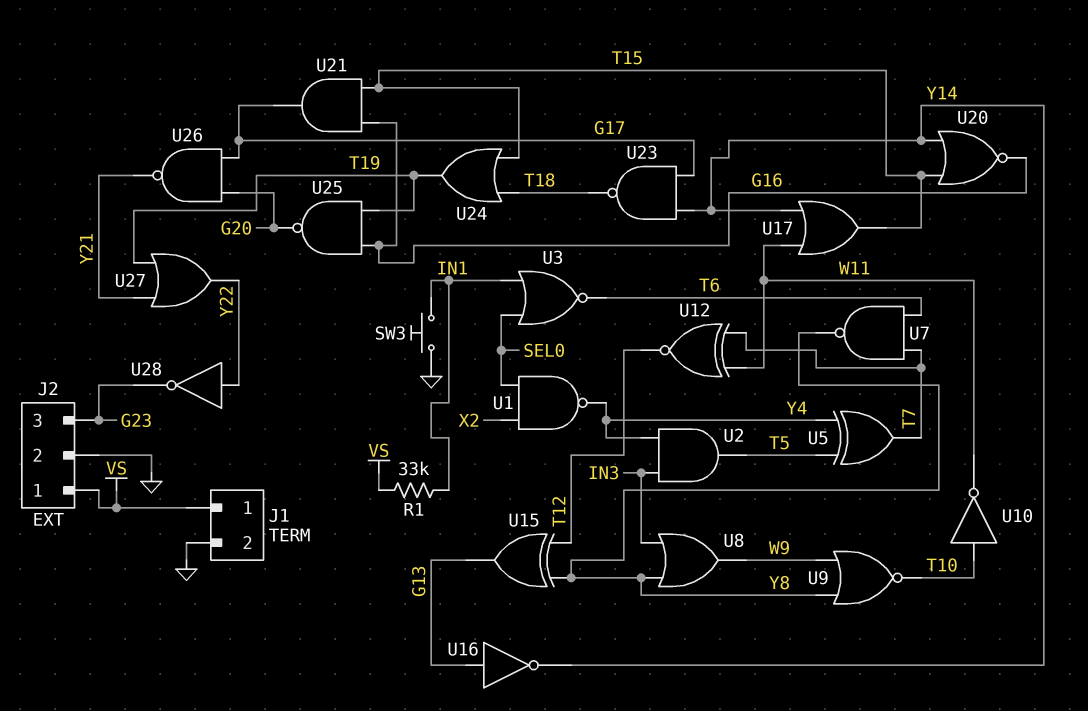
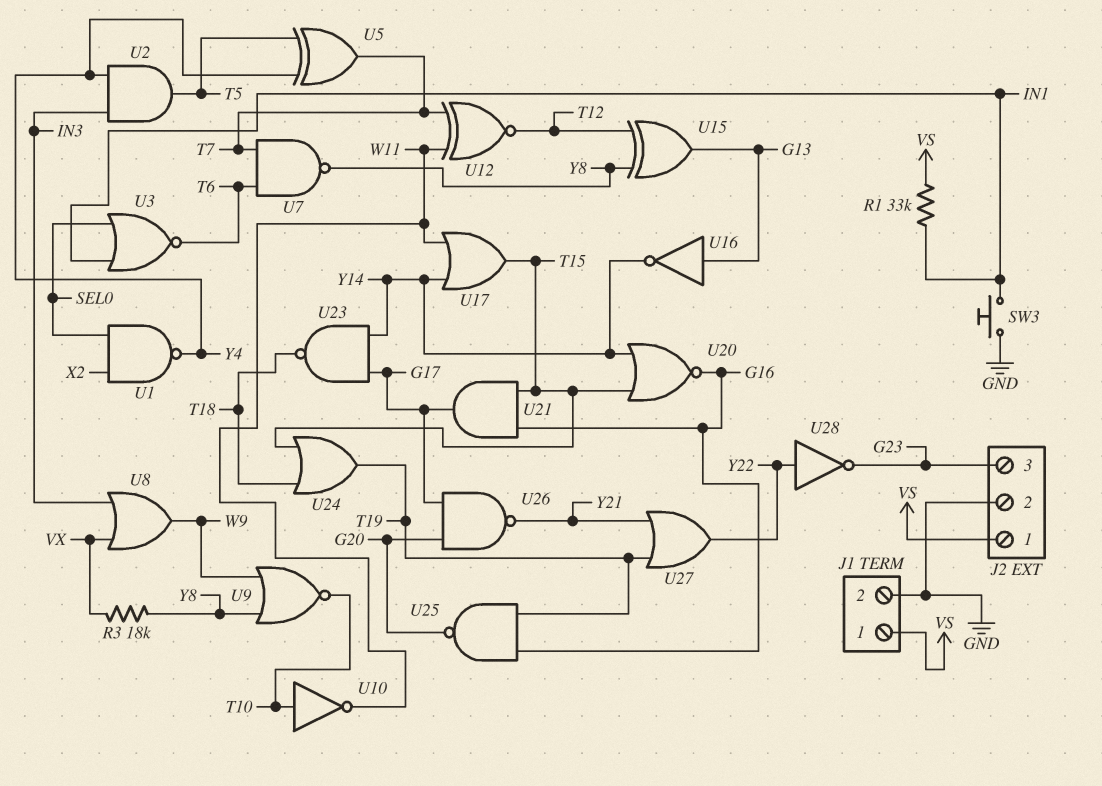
R3: none -> 18k (VX, Y8)
U8: OR (in IN3, in Y8, out W9) -> OR (in IN3, in VX, out W9)

